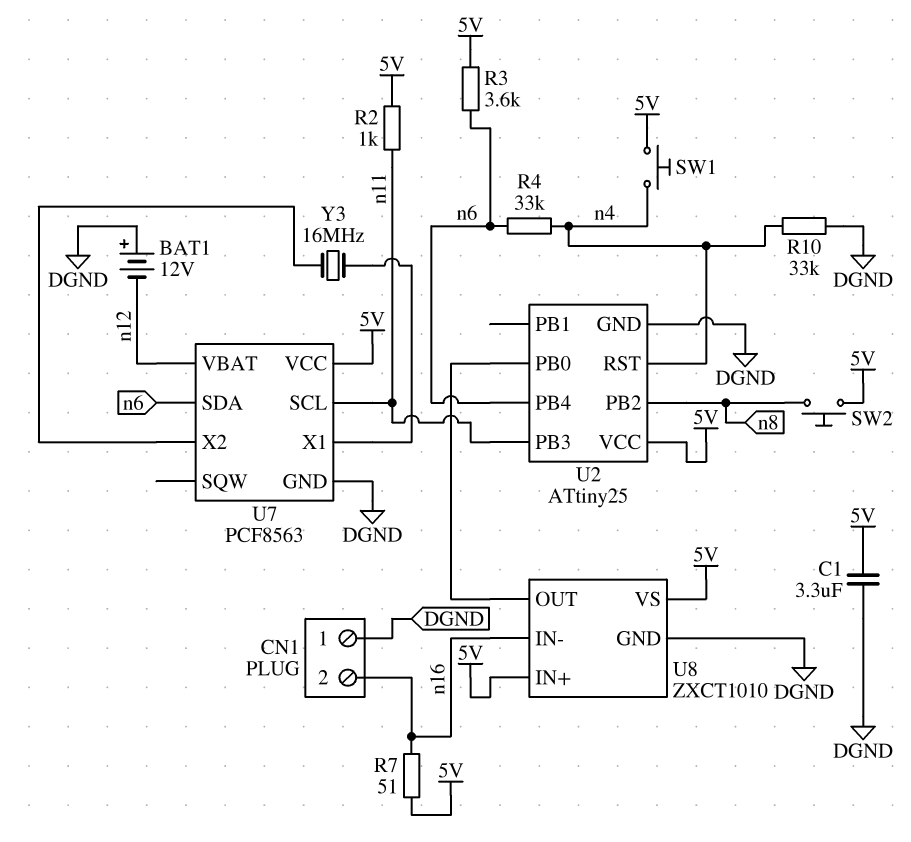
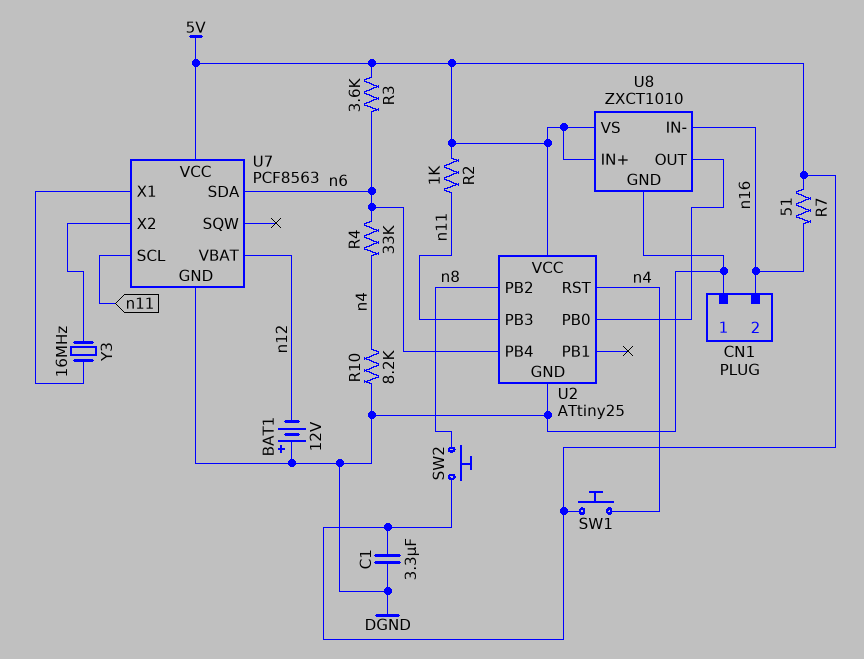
R10: 33k (DGND, n4) -> 8.2k (DGND, n4)

